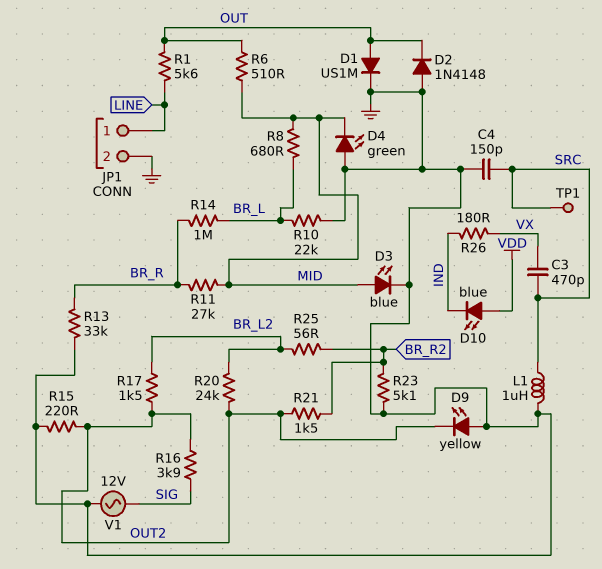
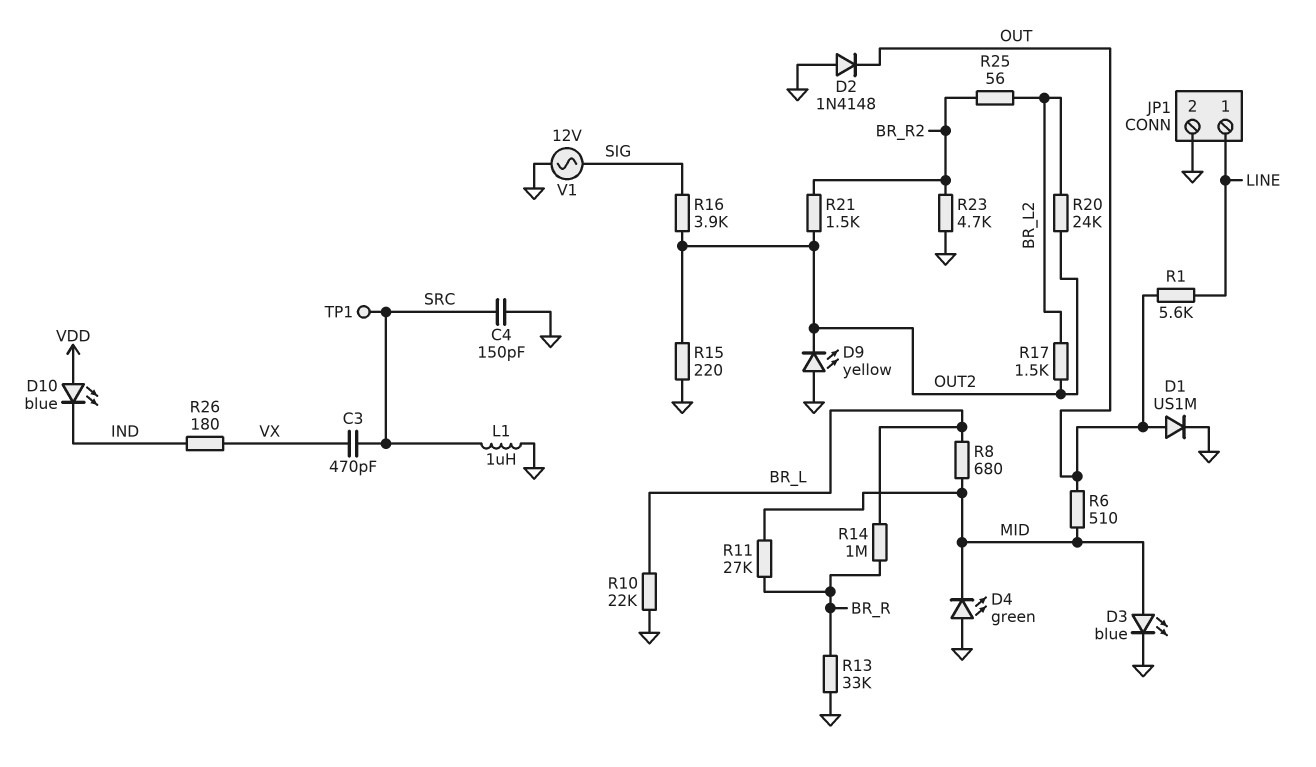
R23: 5.1k (BR_R2, GND) -> 4.7k (BR_R2, GND)

